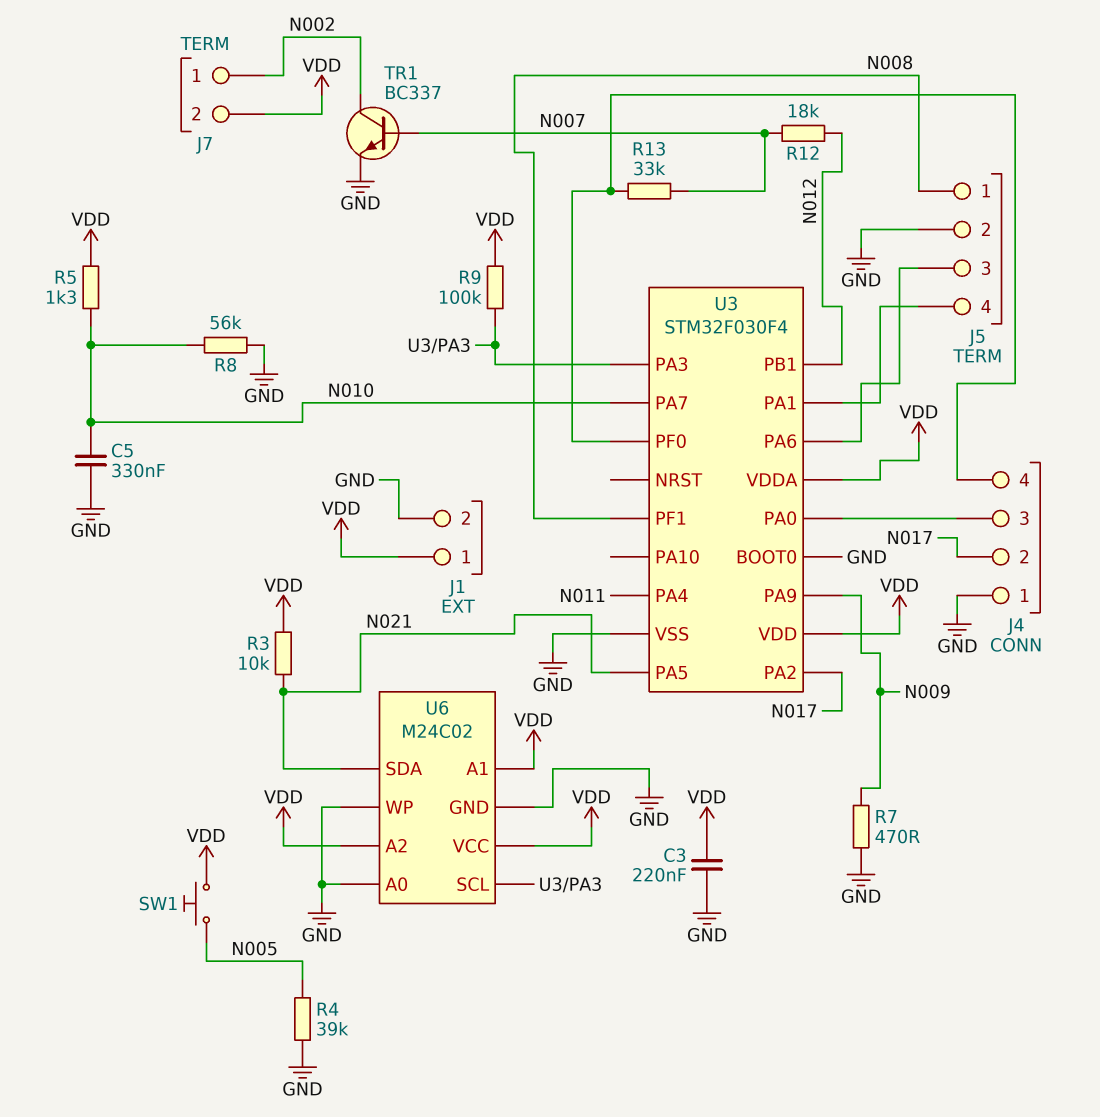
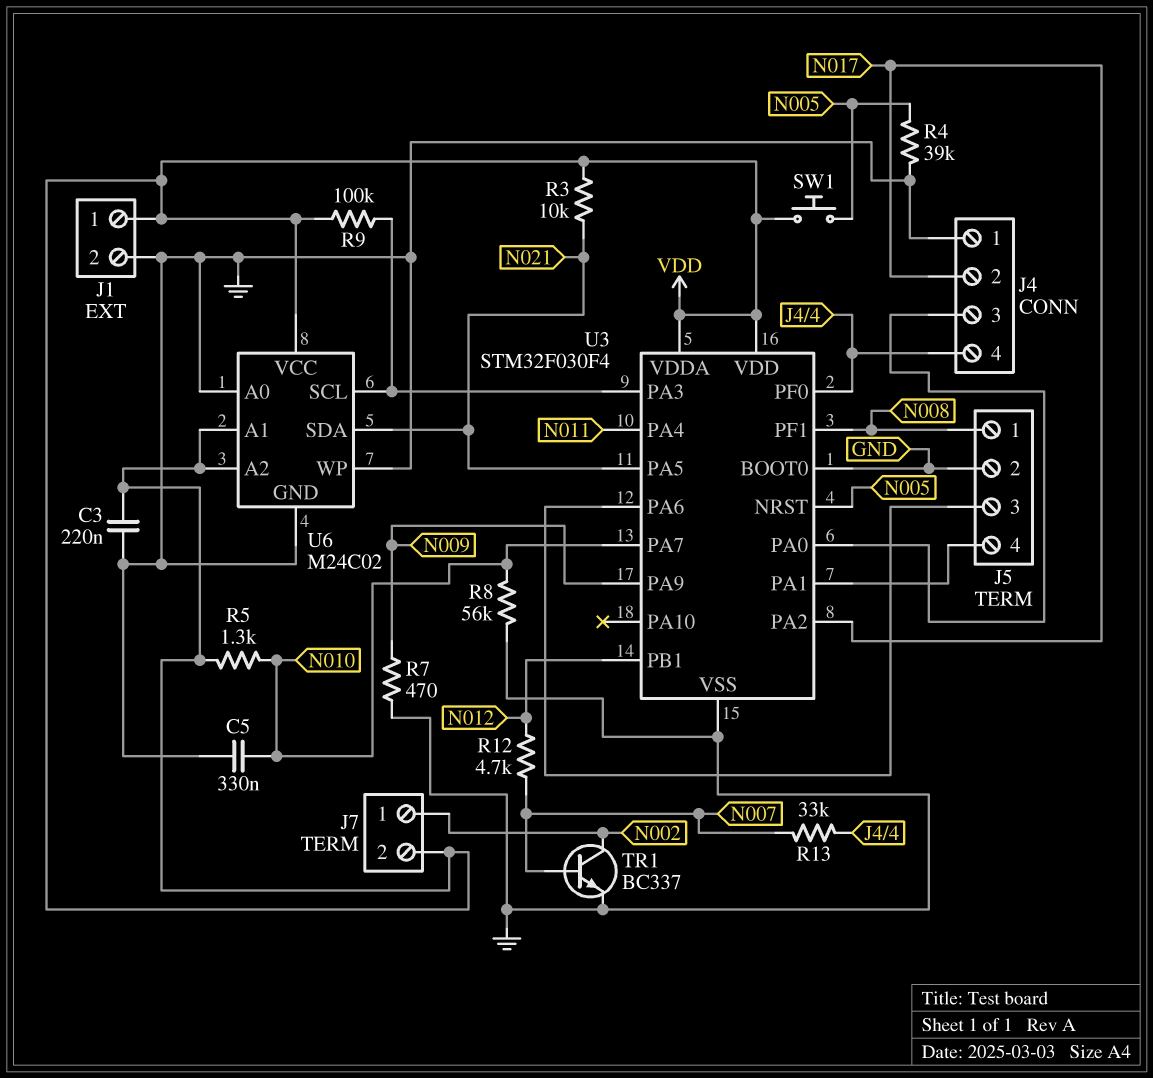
R12: 18k (N007, N012) -> 4.7k (N007, N012)
U3 pin NRST: none -> N005

